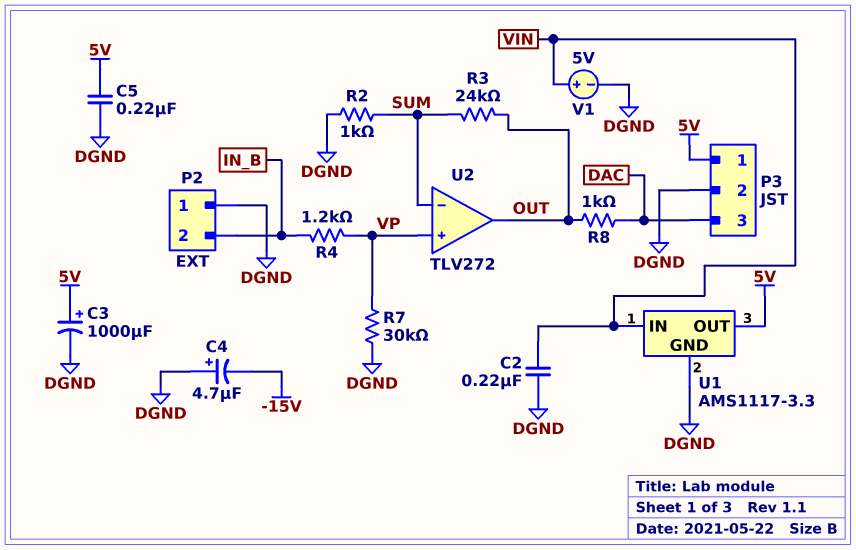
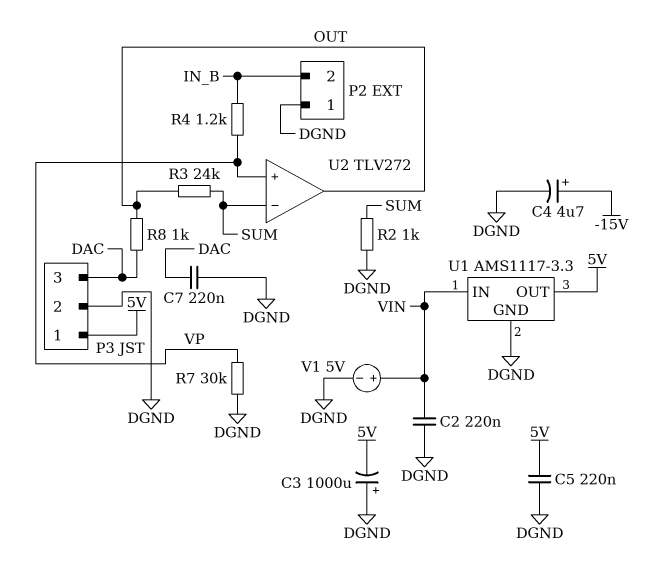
C3: 1000uF (plus 5V, minus DGND) -> 1000uF (plus DGND, minus 5V)
C4: 4.7uF (plus DGND, minus -15V) -> 4.7uF (plus -15V, minus DGND)
C7: none -> 220nF (DAC, DGND)

